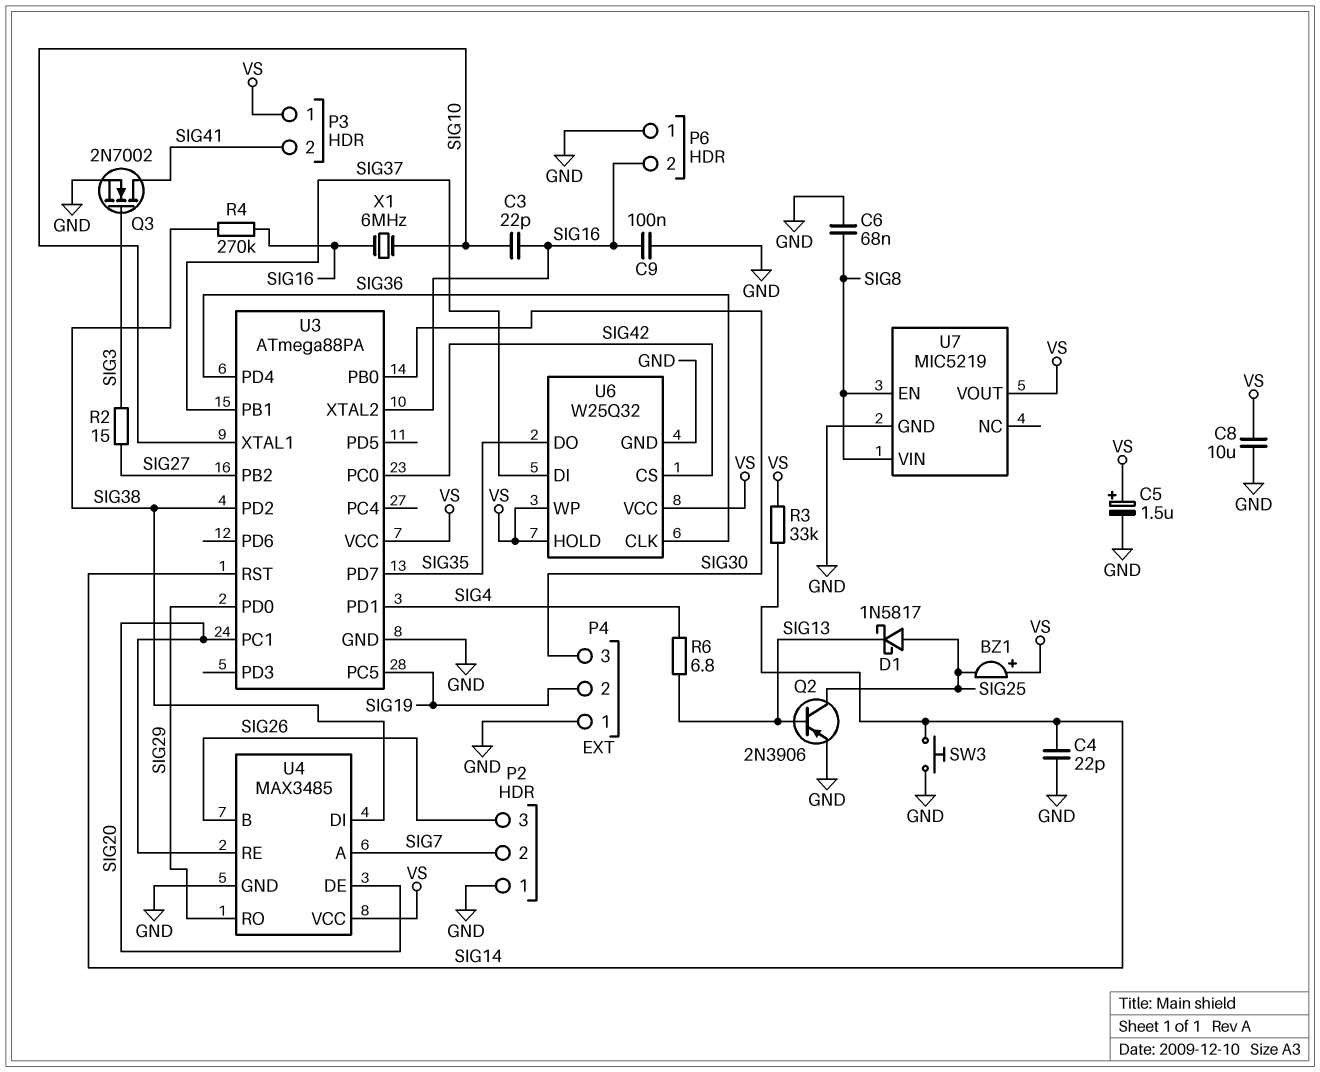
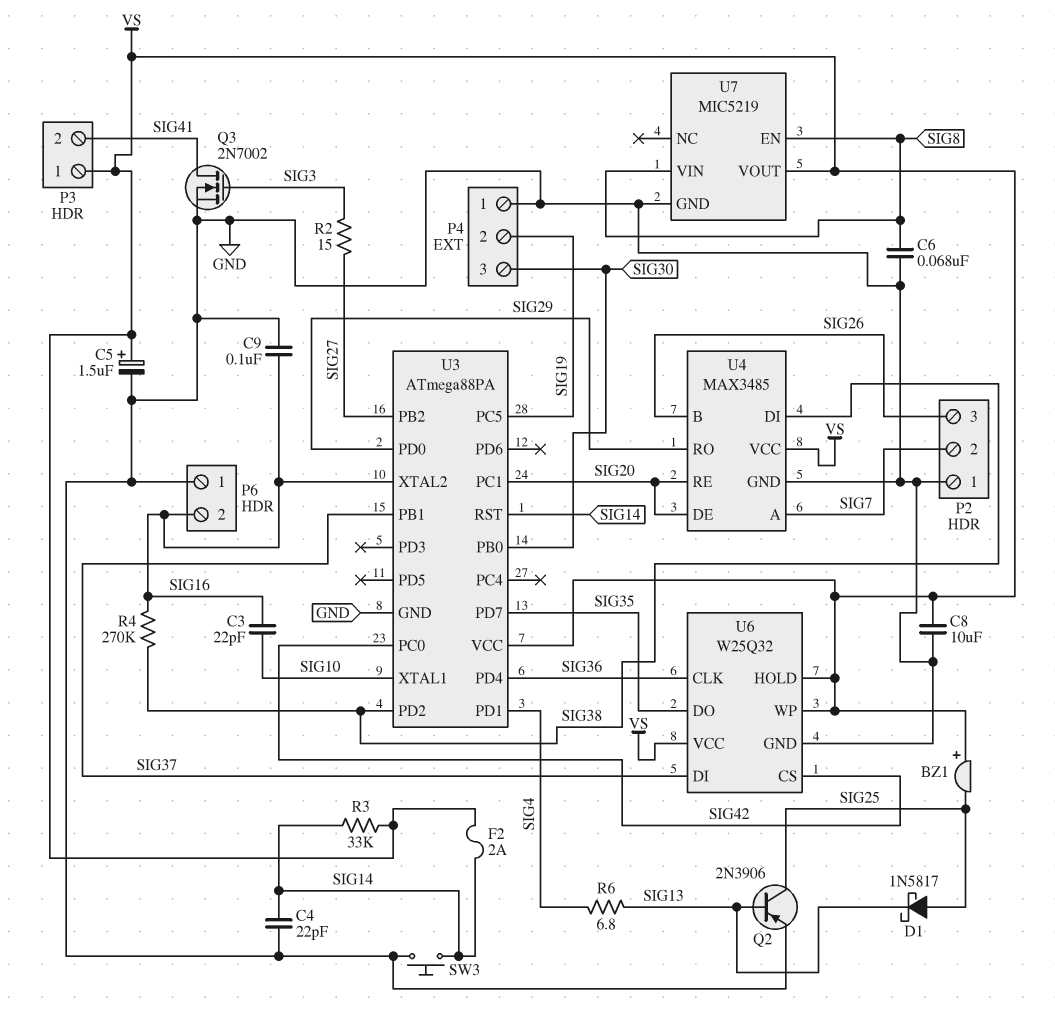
F2: none -> 2A (SIG14, VS)
X1: 6MHz (SIG10, SIG16) -> none

